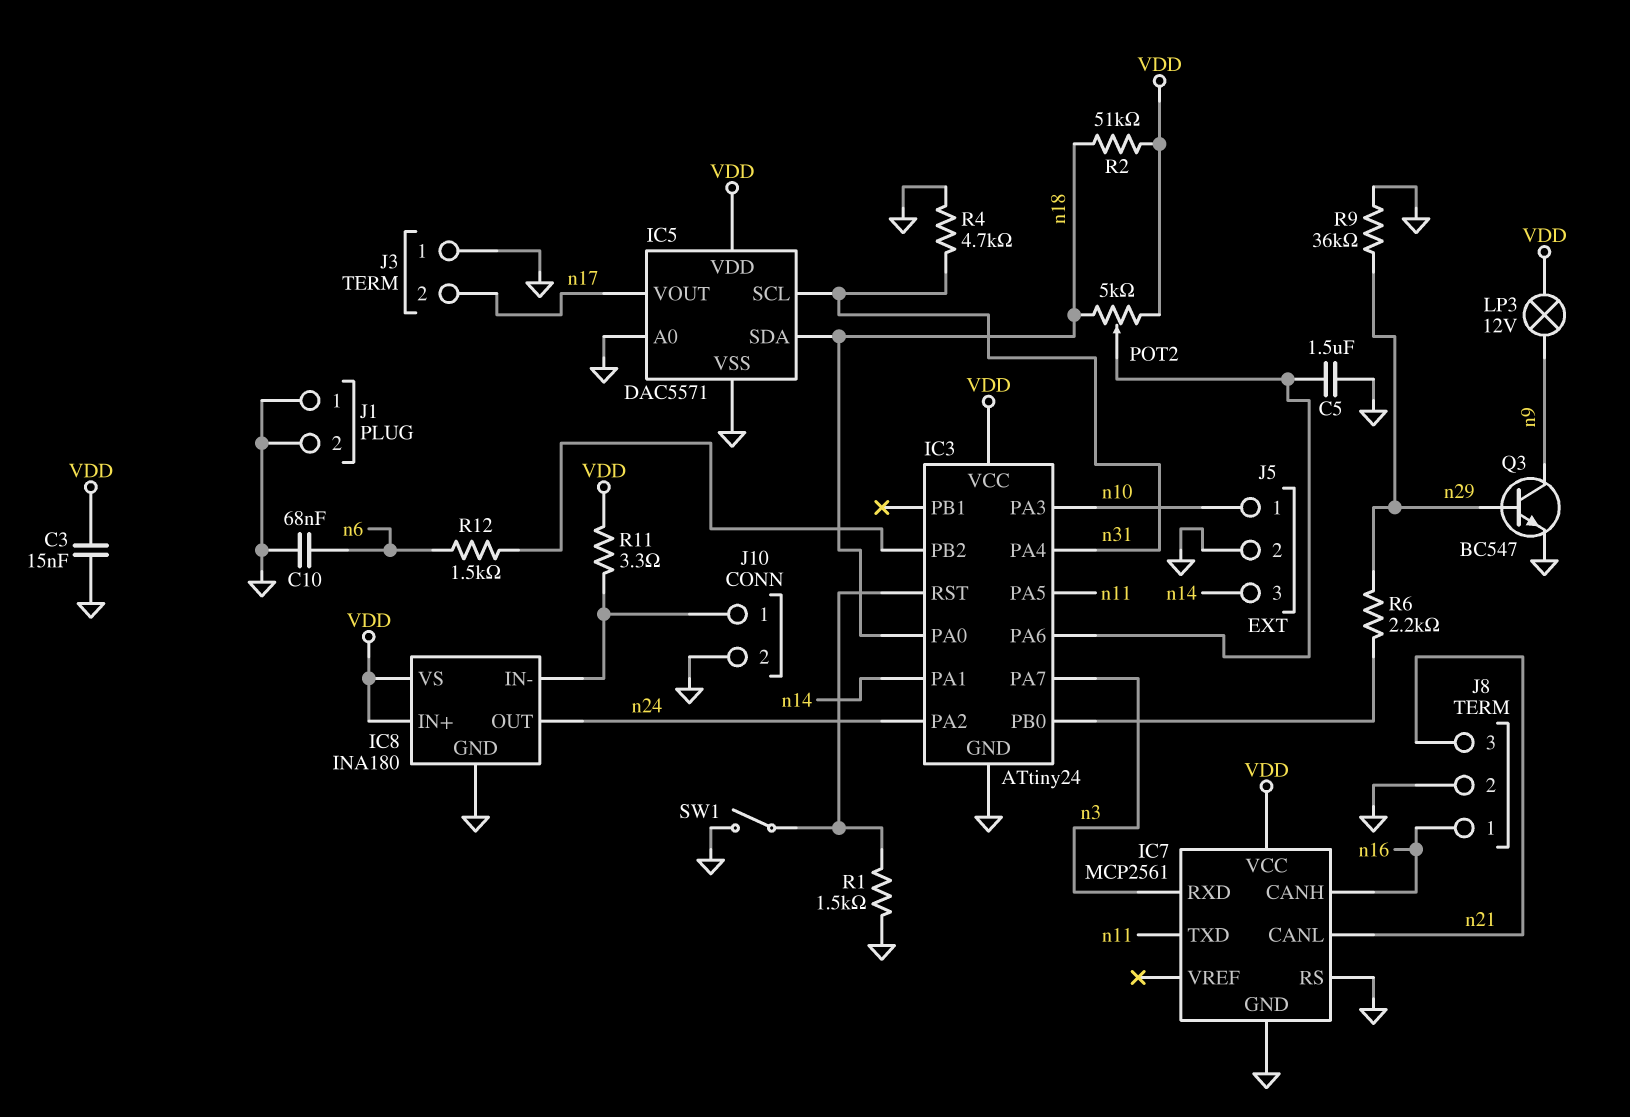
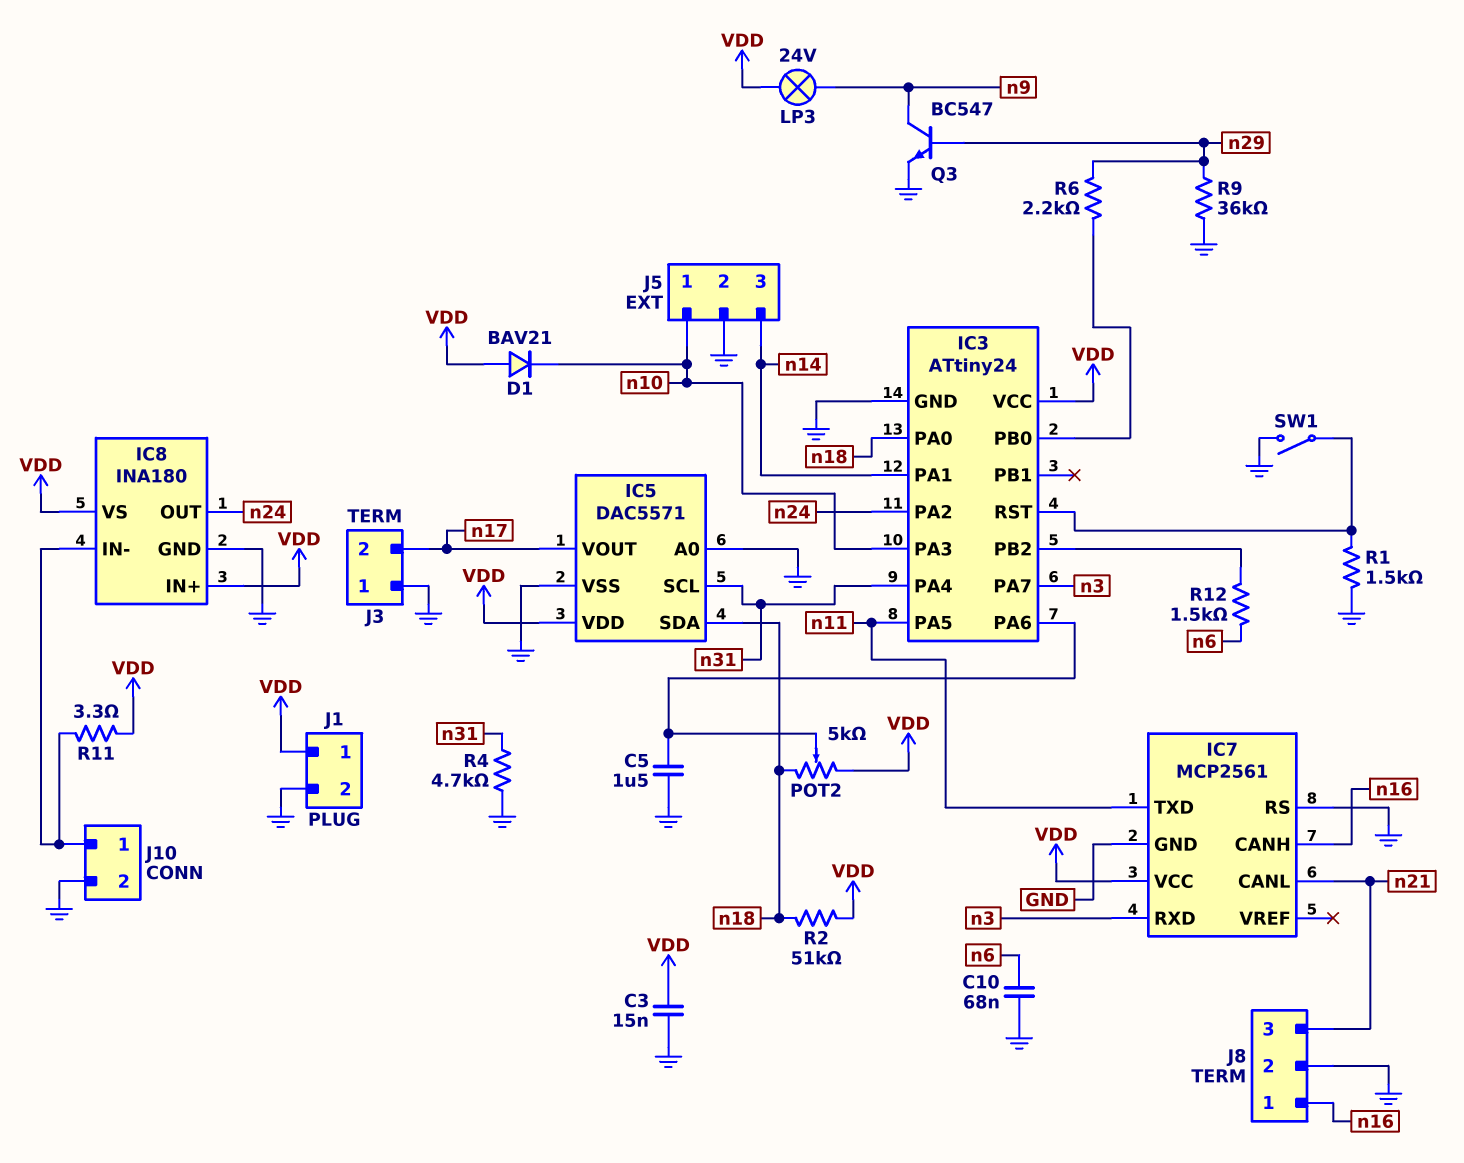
D1: none -> diode BAV21 (A VDD, K n10)
J1 pin 1: GND -> VDD
LP3: lamp 12V (VDD, n9) -> lamp 24V (VDD, n9)

